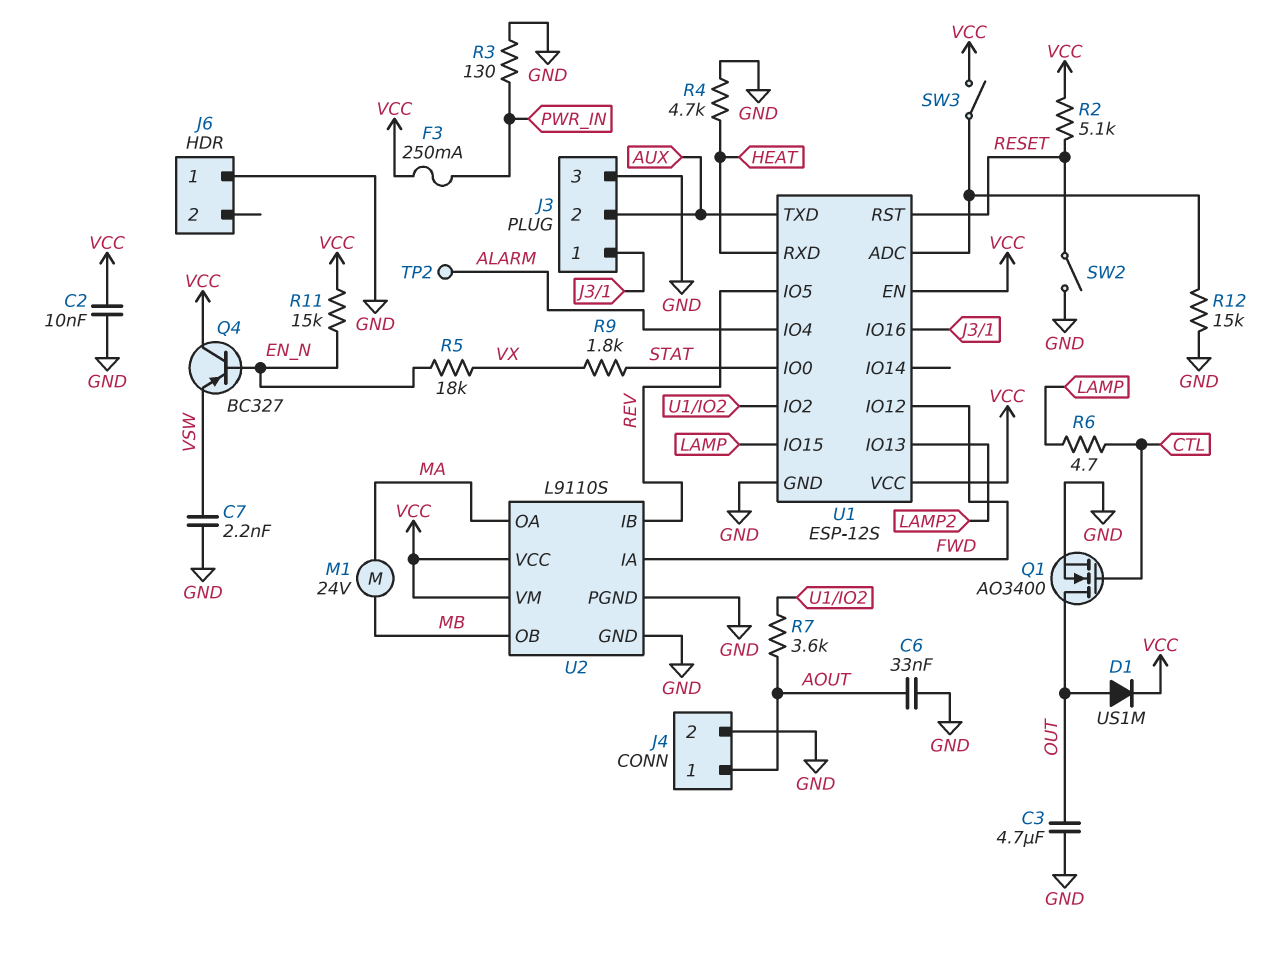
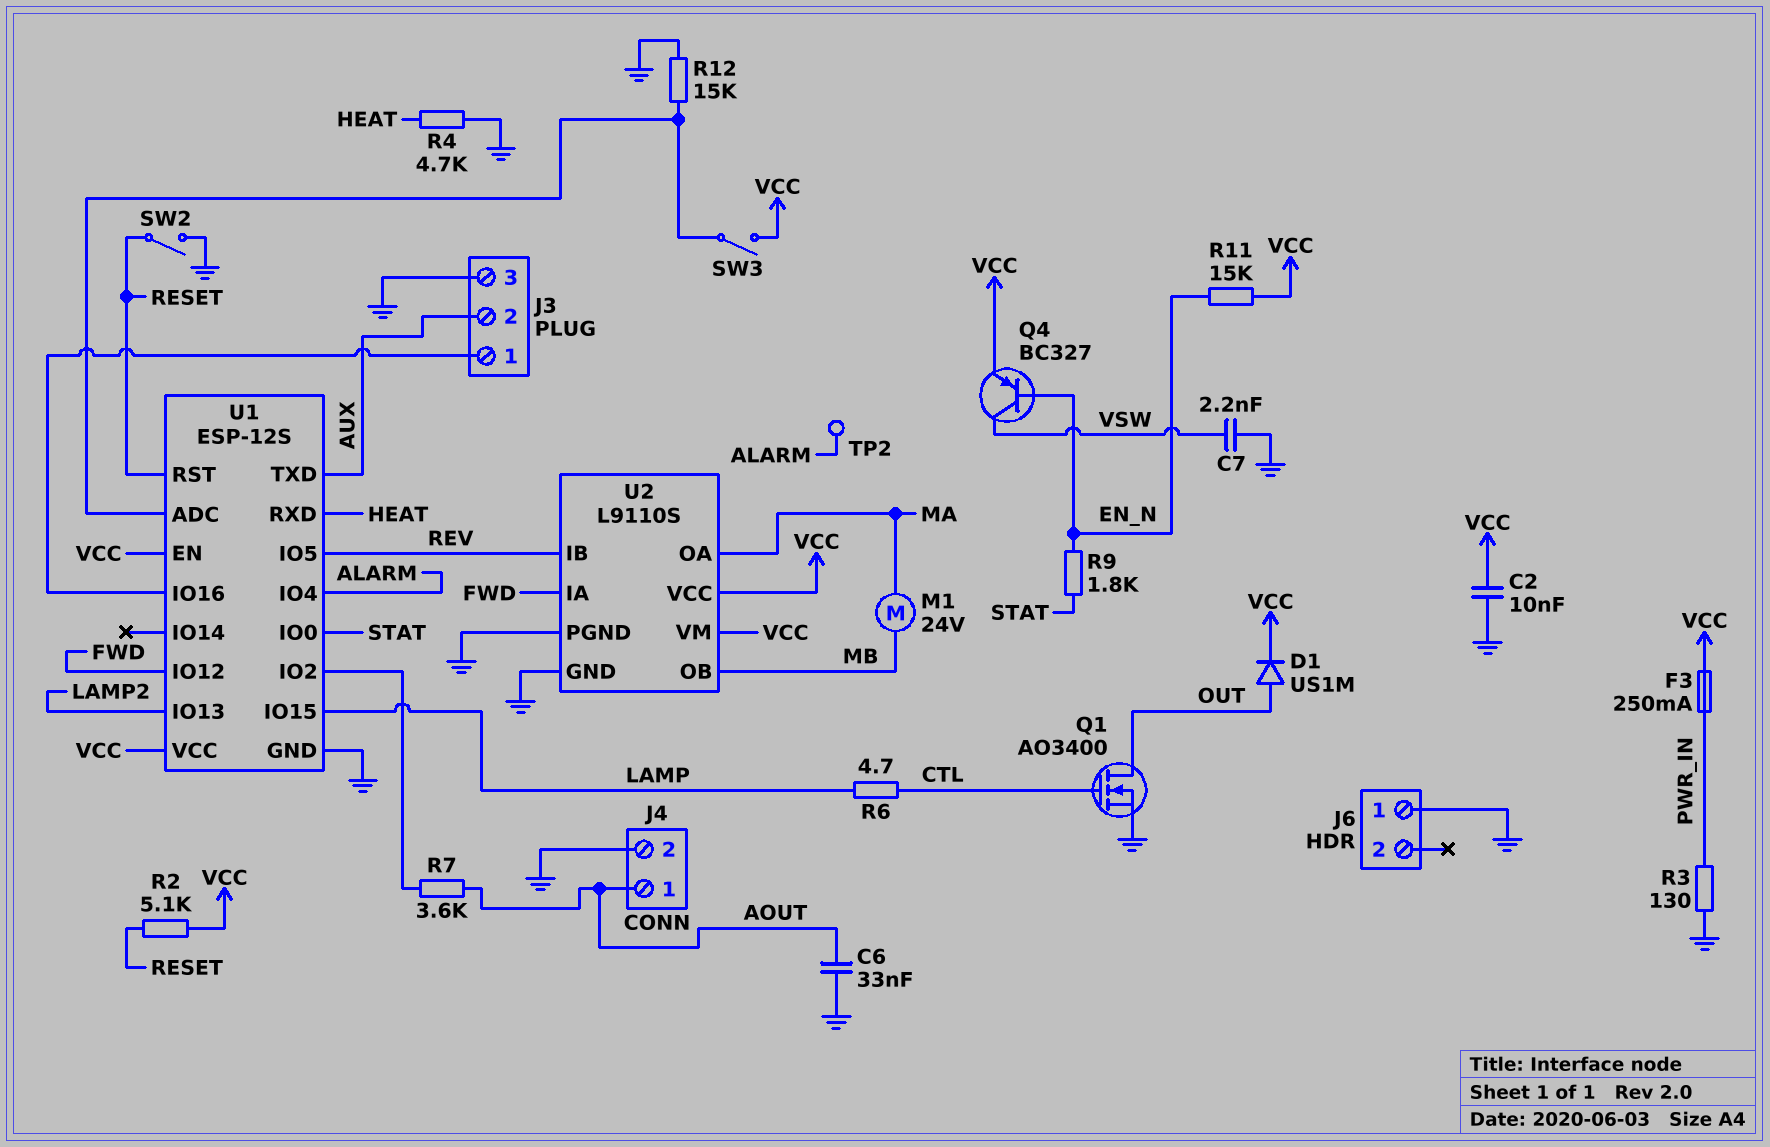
C3: 4.7uF (GND, OUT) -> none
Q4: PNP BC327 (B EN_N, C VCC, E VSW) -> PNP BC327 (B EN_N, C VSW, E VCC)
R5: 18k (EN_N, VX) -> none
R9: 1.8k (STAT, VX) -> 1.8k (EN_N, STAT)

